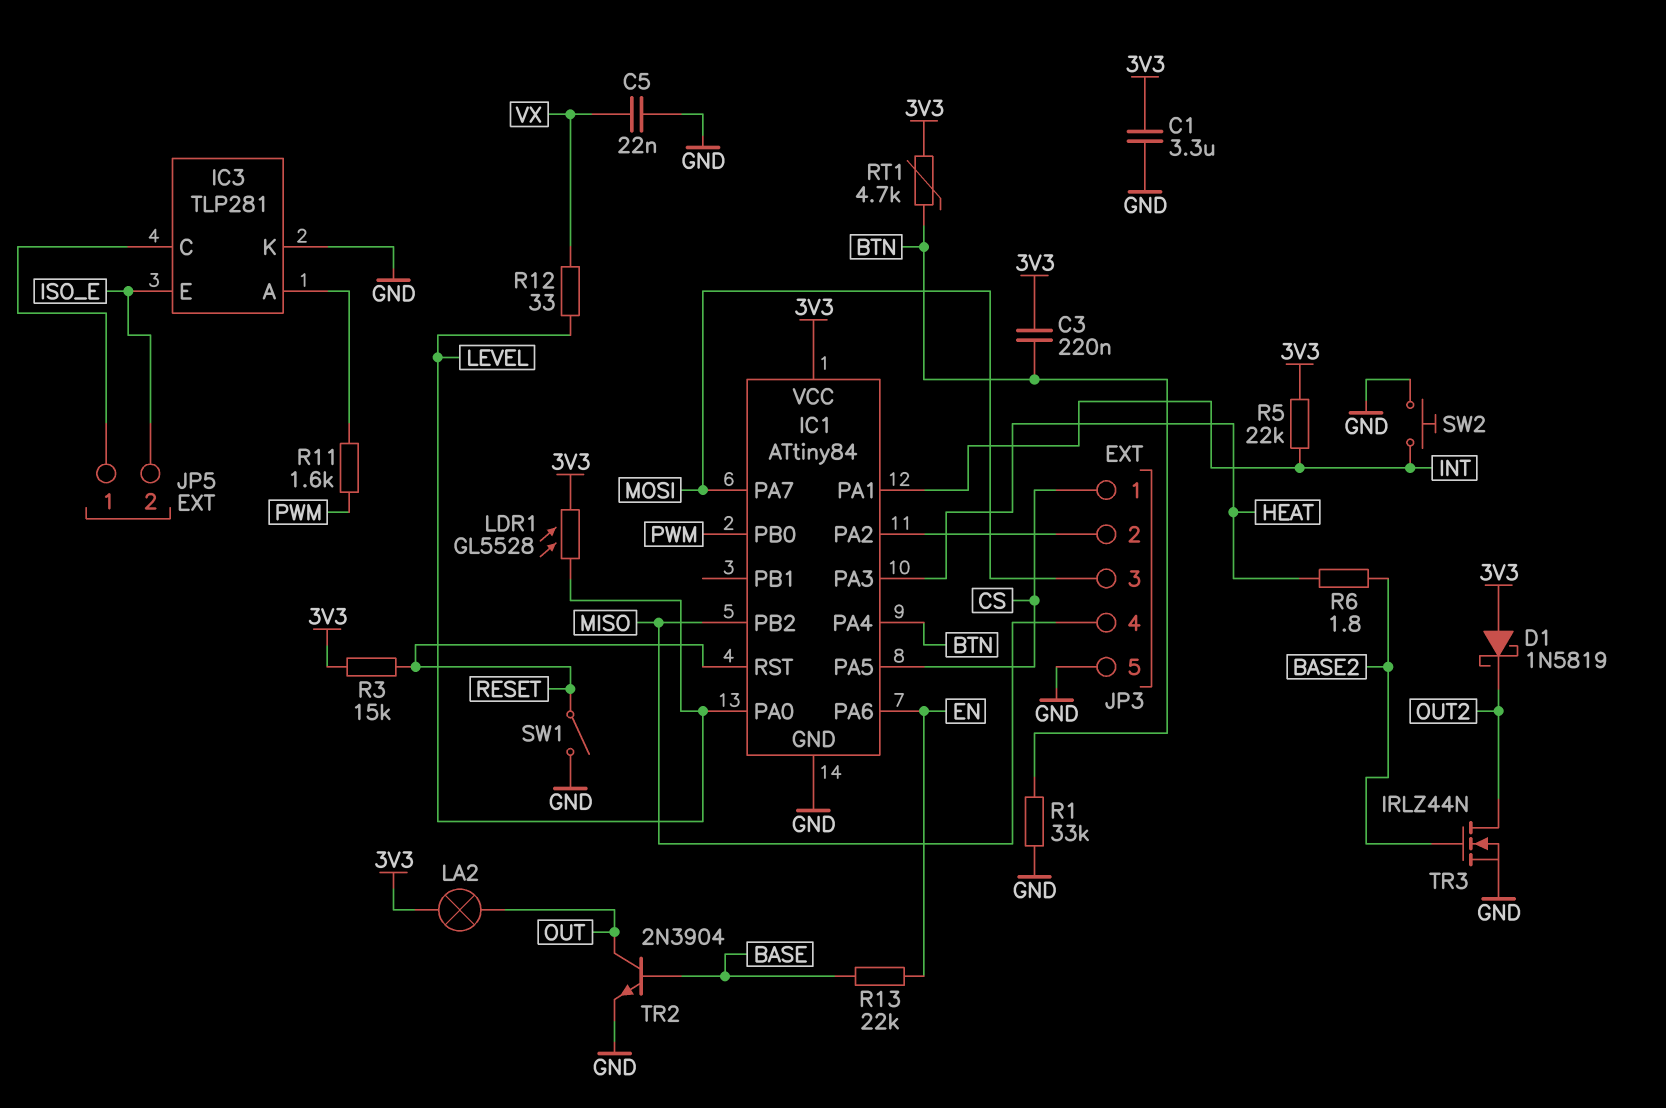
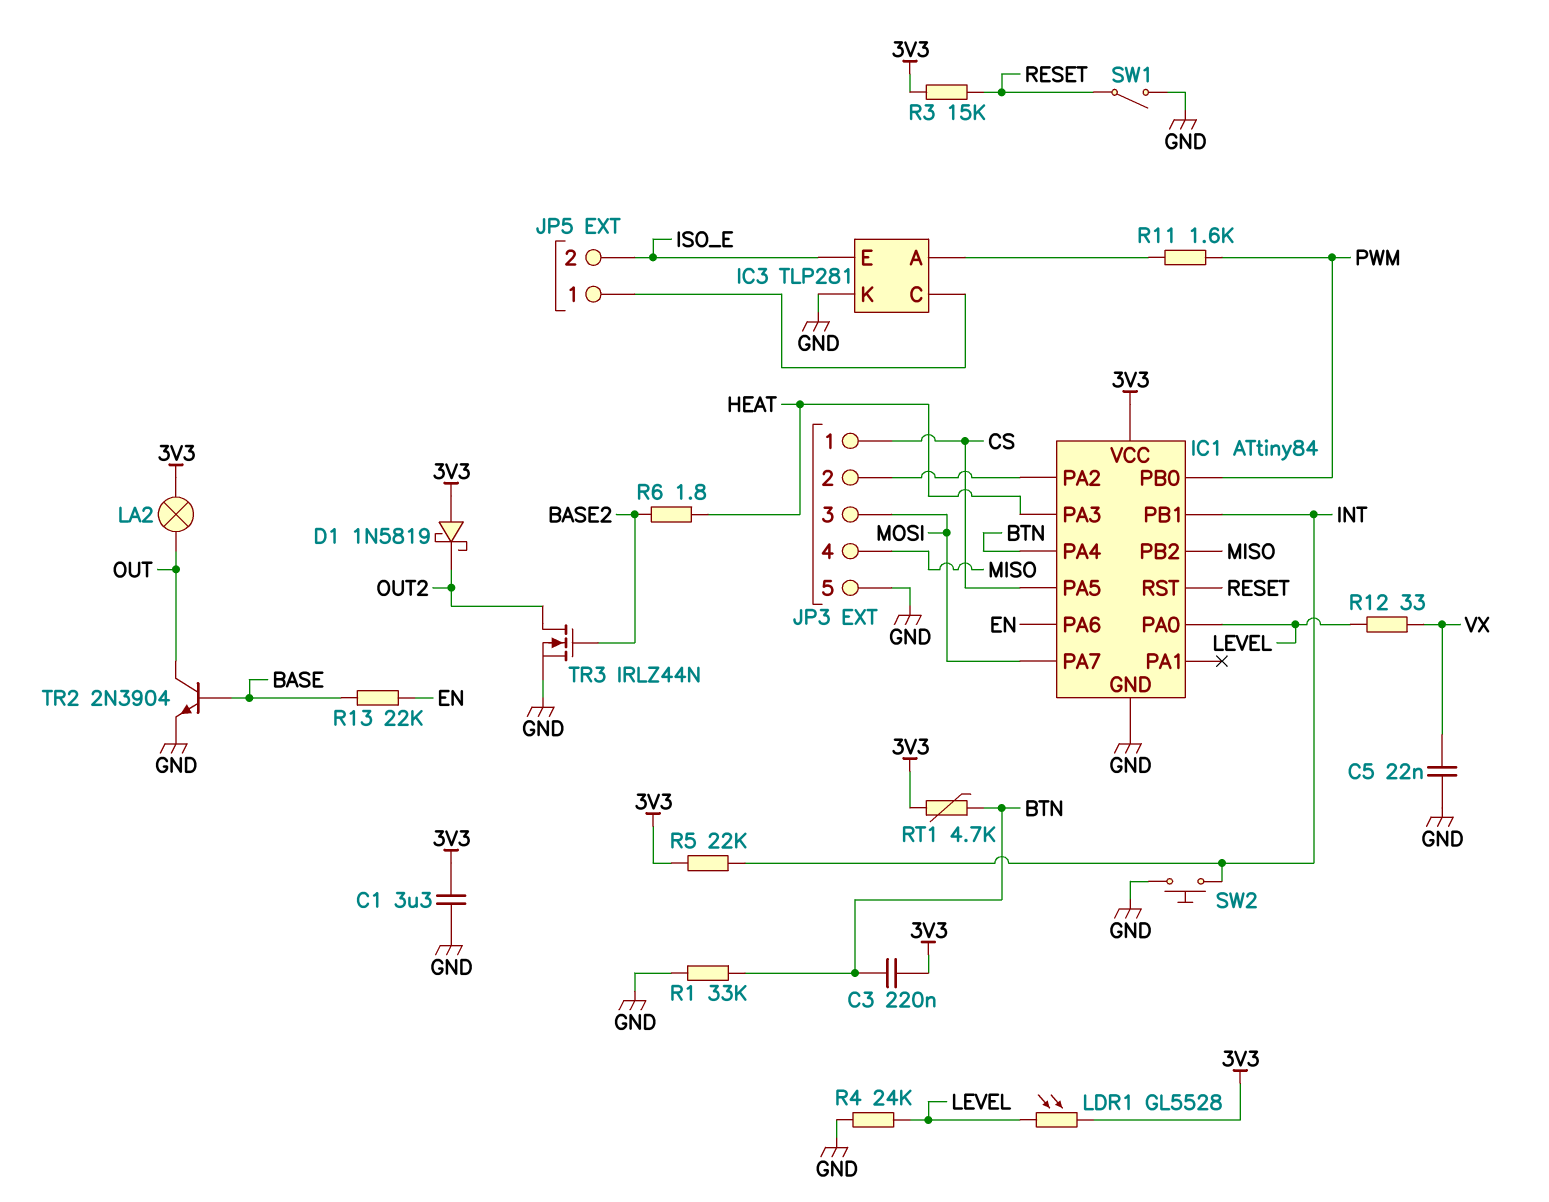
IC1 pin PA1: INT -> none
IC1 pin PB1: none -> INT
R4: none -> 24k (GND, LEVEL)

